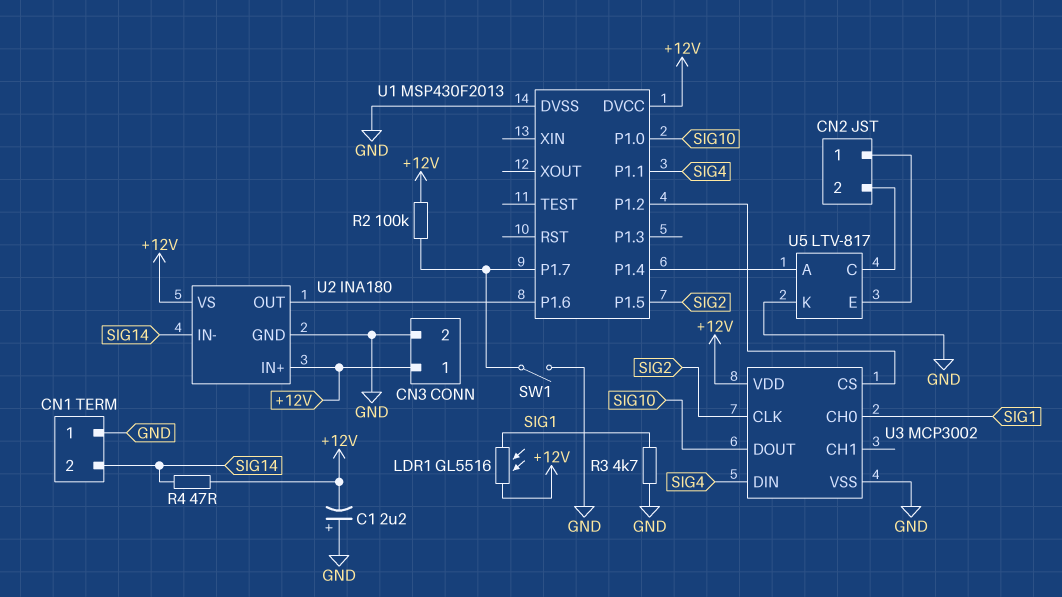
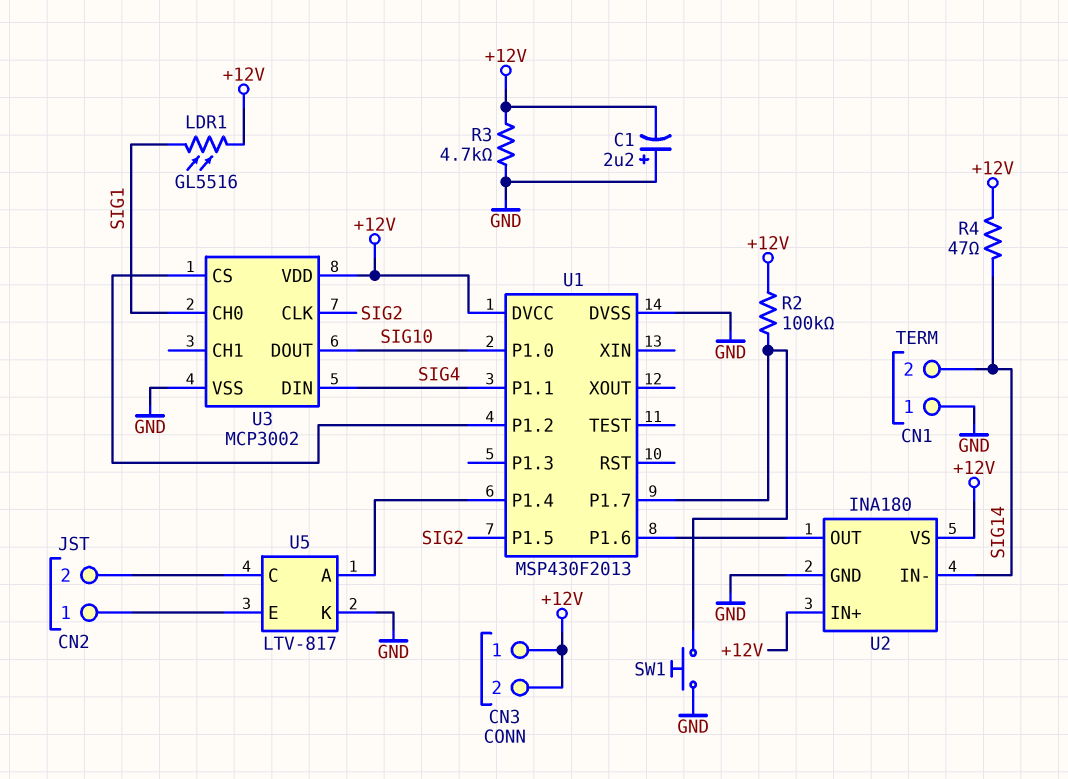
CN3 pin 2: GND -> +12V
R3: 4.7k (GND, SIG1) -> 4.7k (+12V, GND)
SW1: switch (GND, U1/P1.7) -> button (GND, U1/P1.7)

